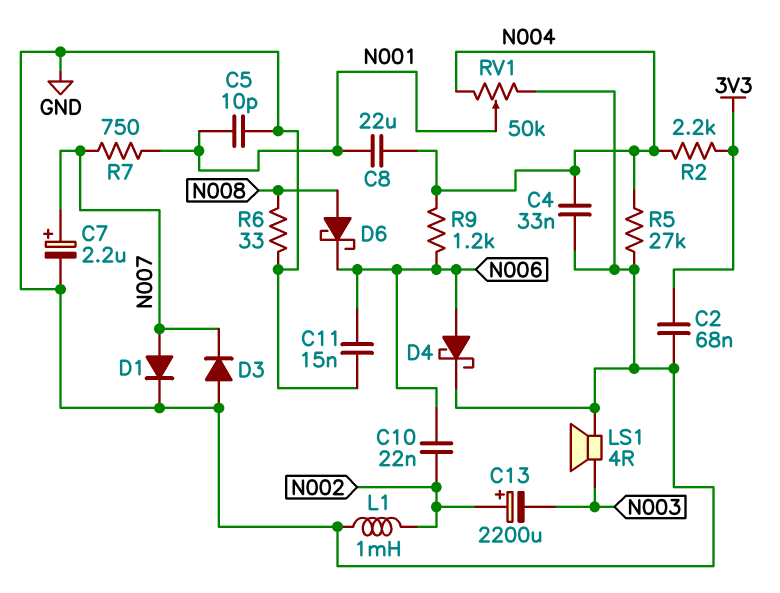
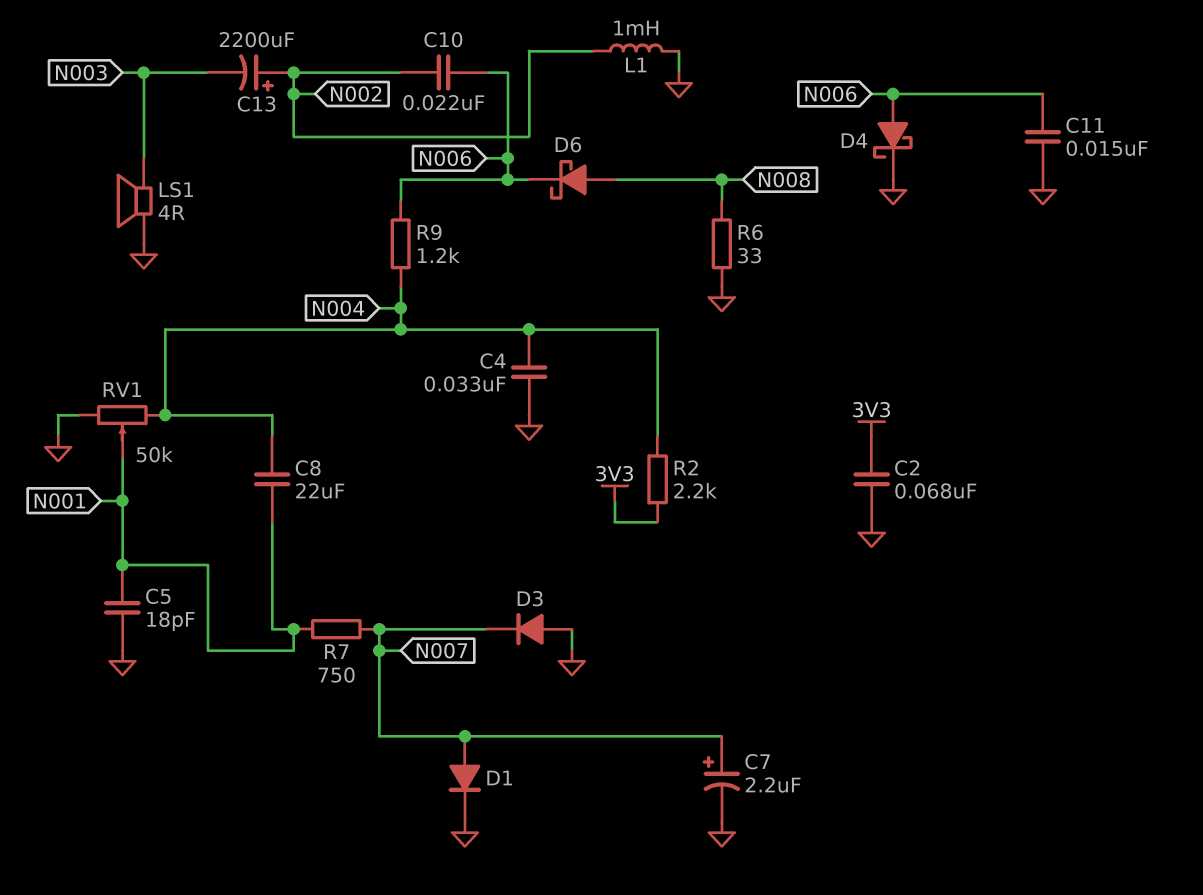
C5: 10pF (GND, N001) -> 18pF (GND, N001)
R5: 27k (GND, N004) -> none

